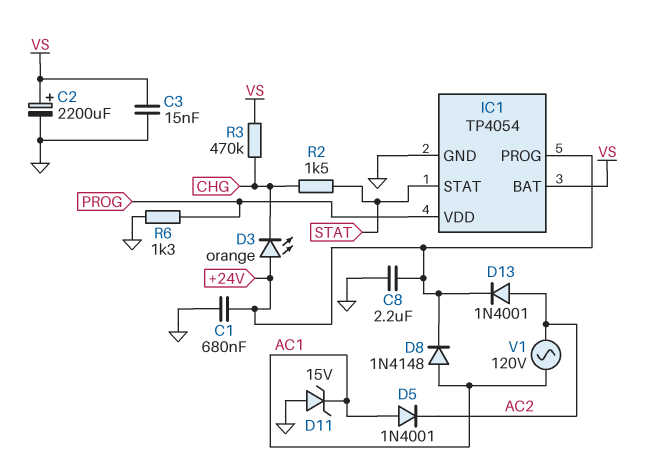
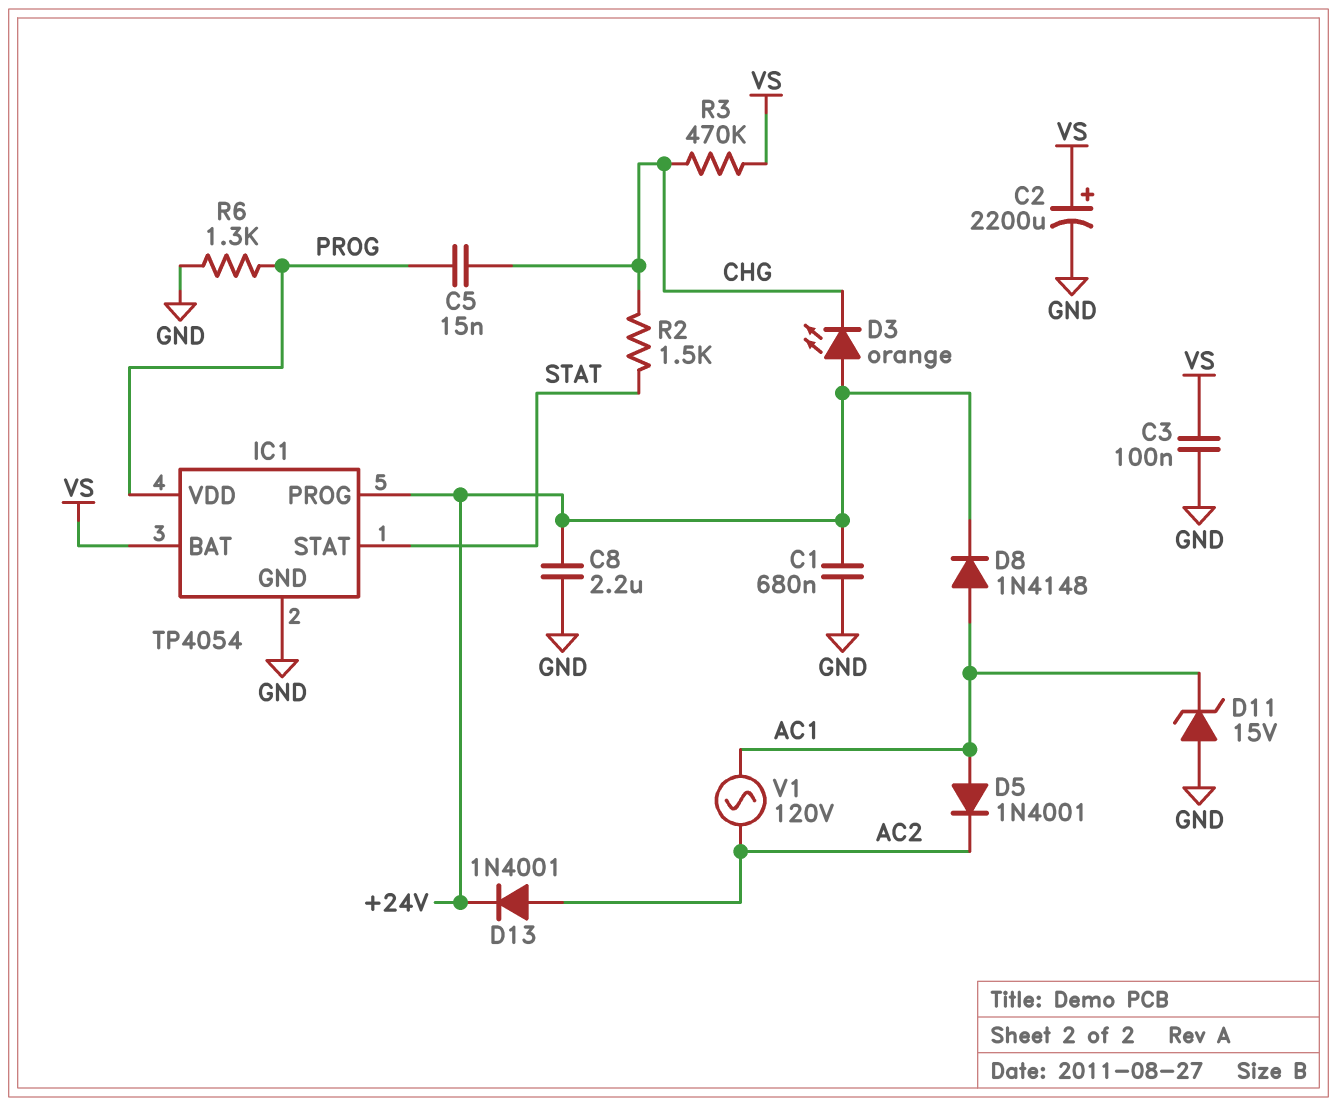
C3: 15nF (GND, VS) -> 100nF (GND, VS)
C5: none -> 15nF (CHG, PROG)

